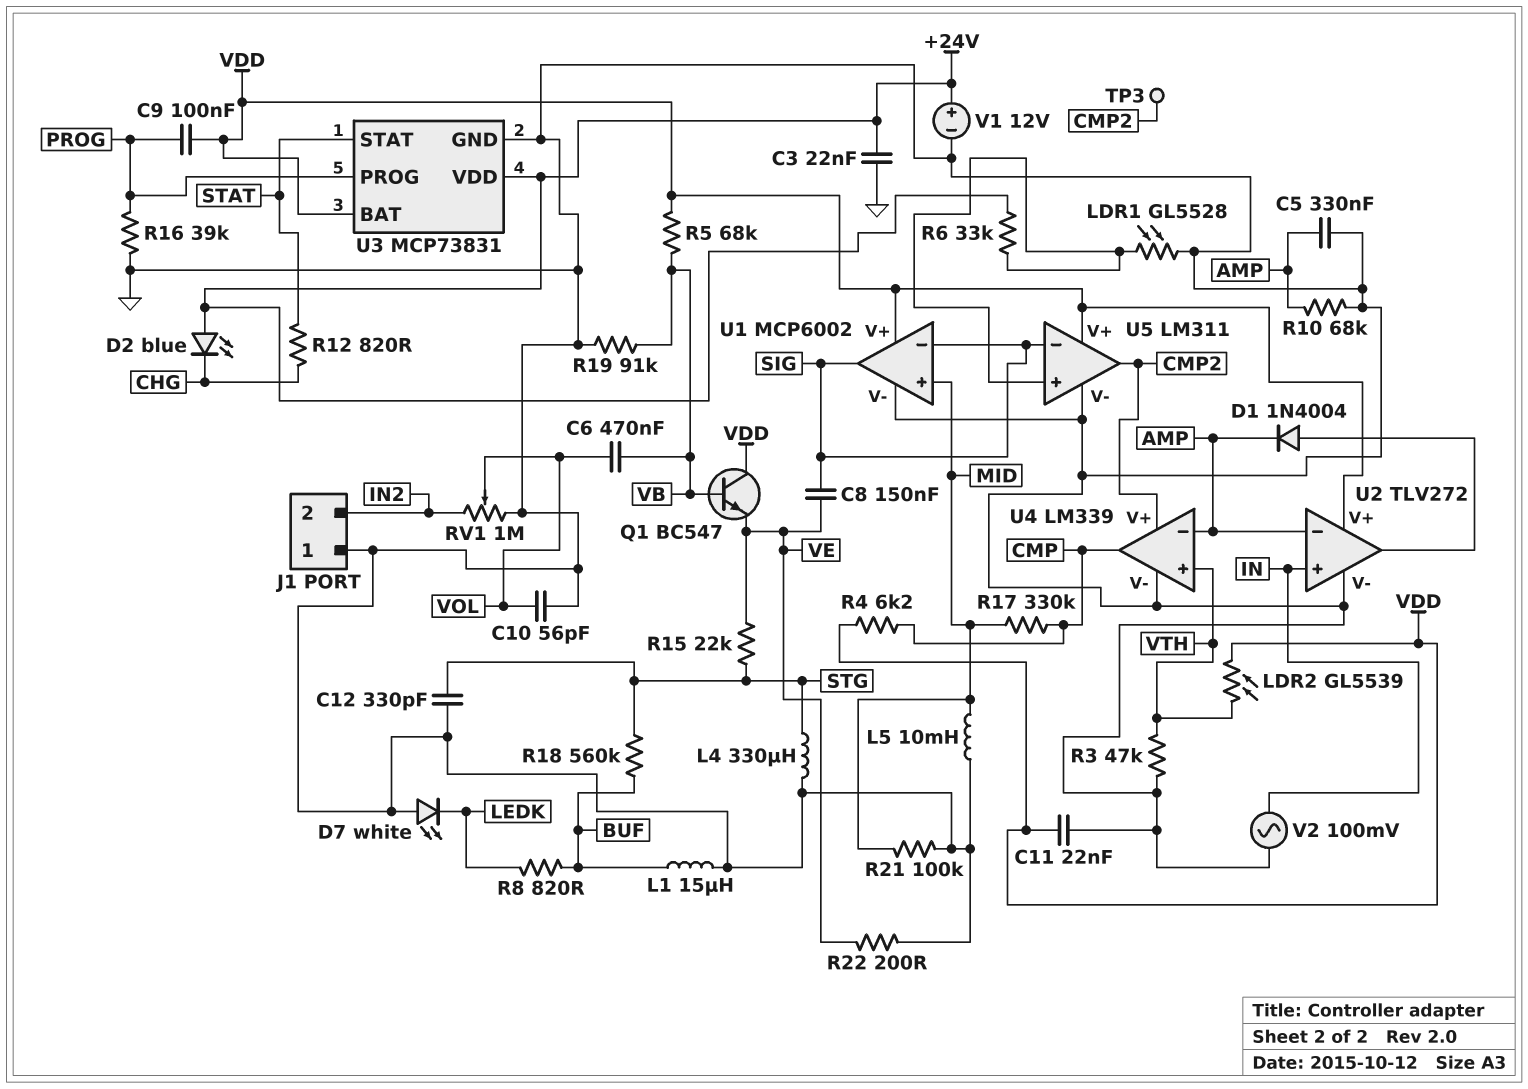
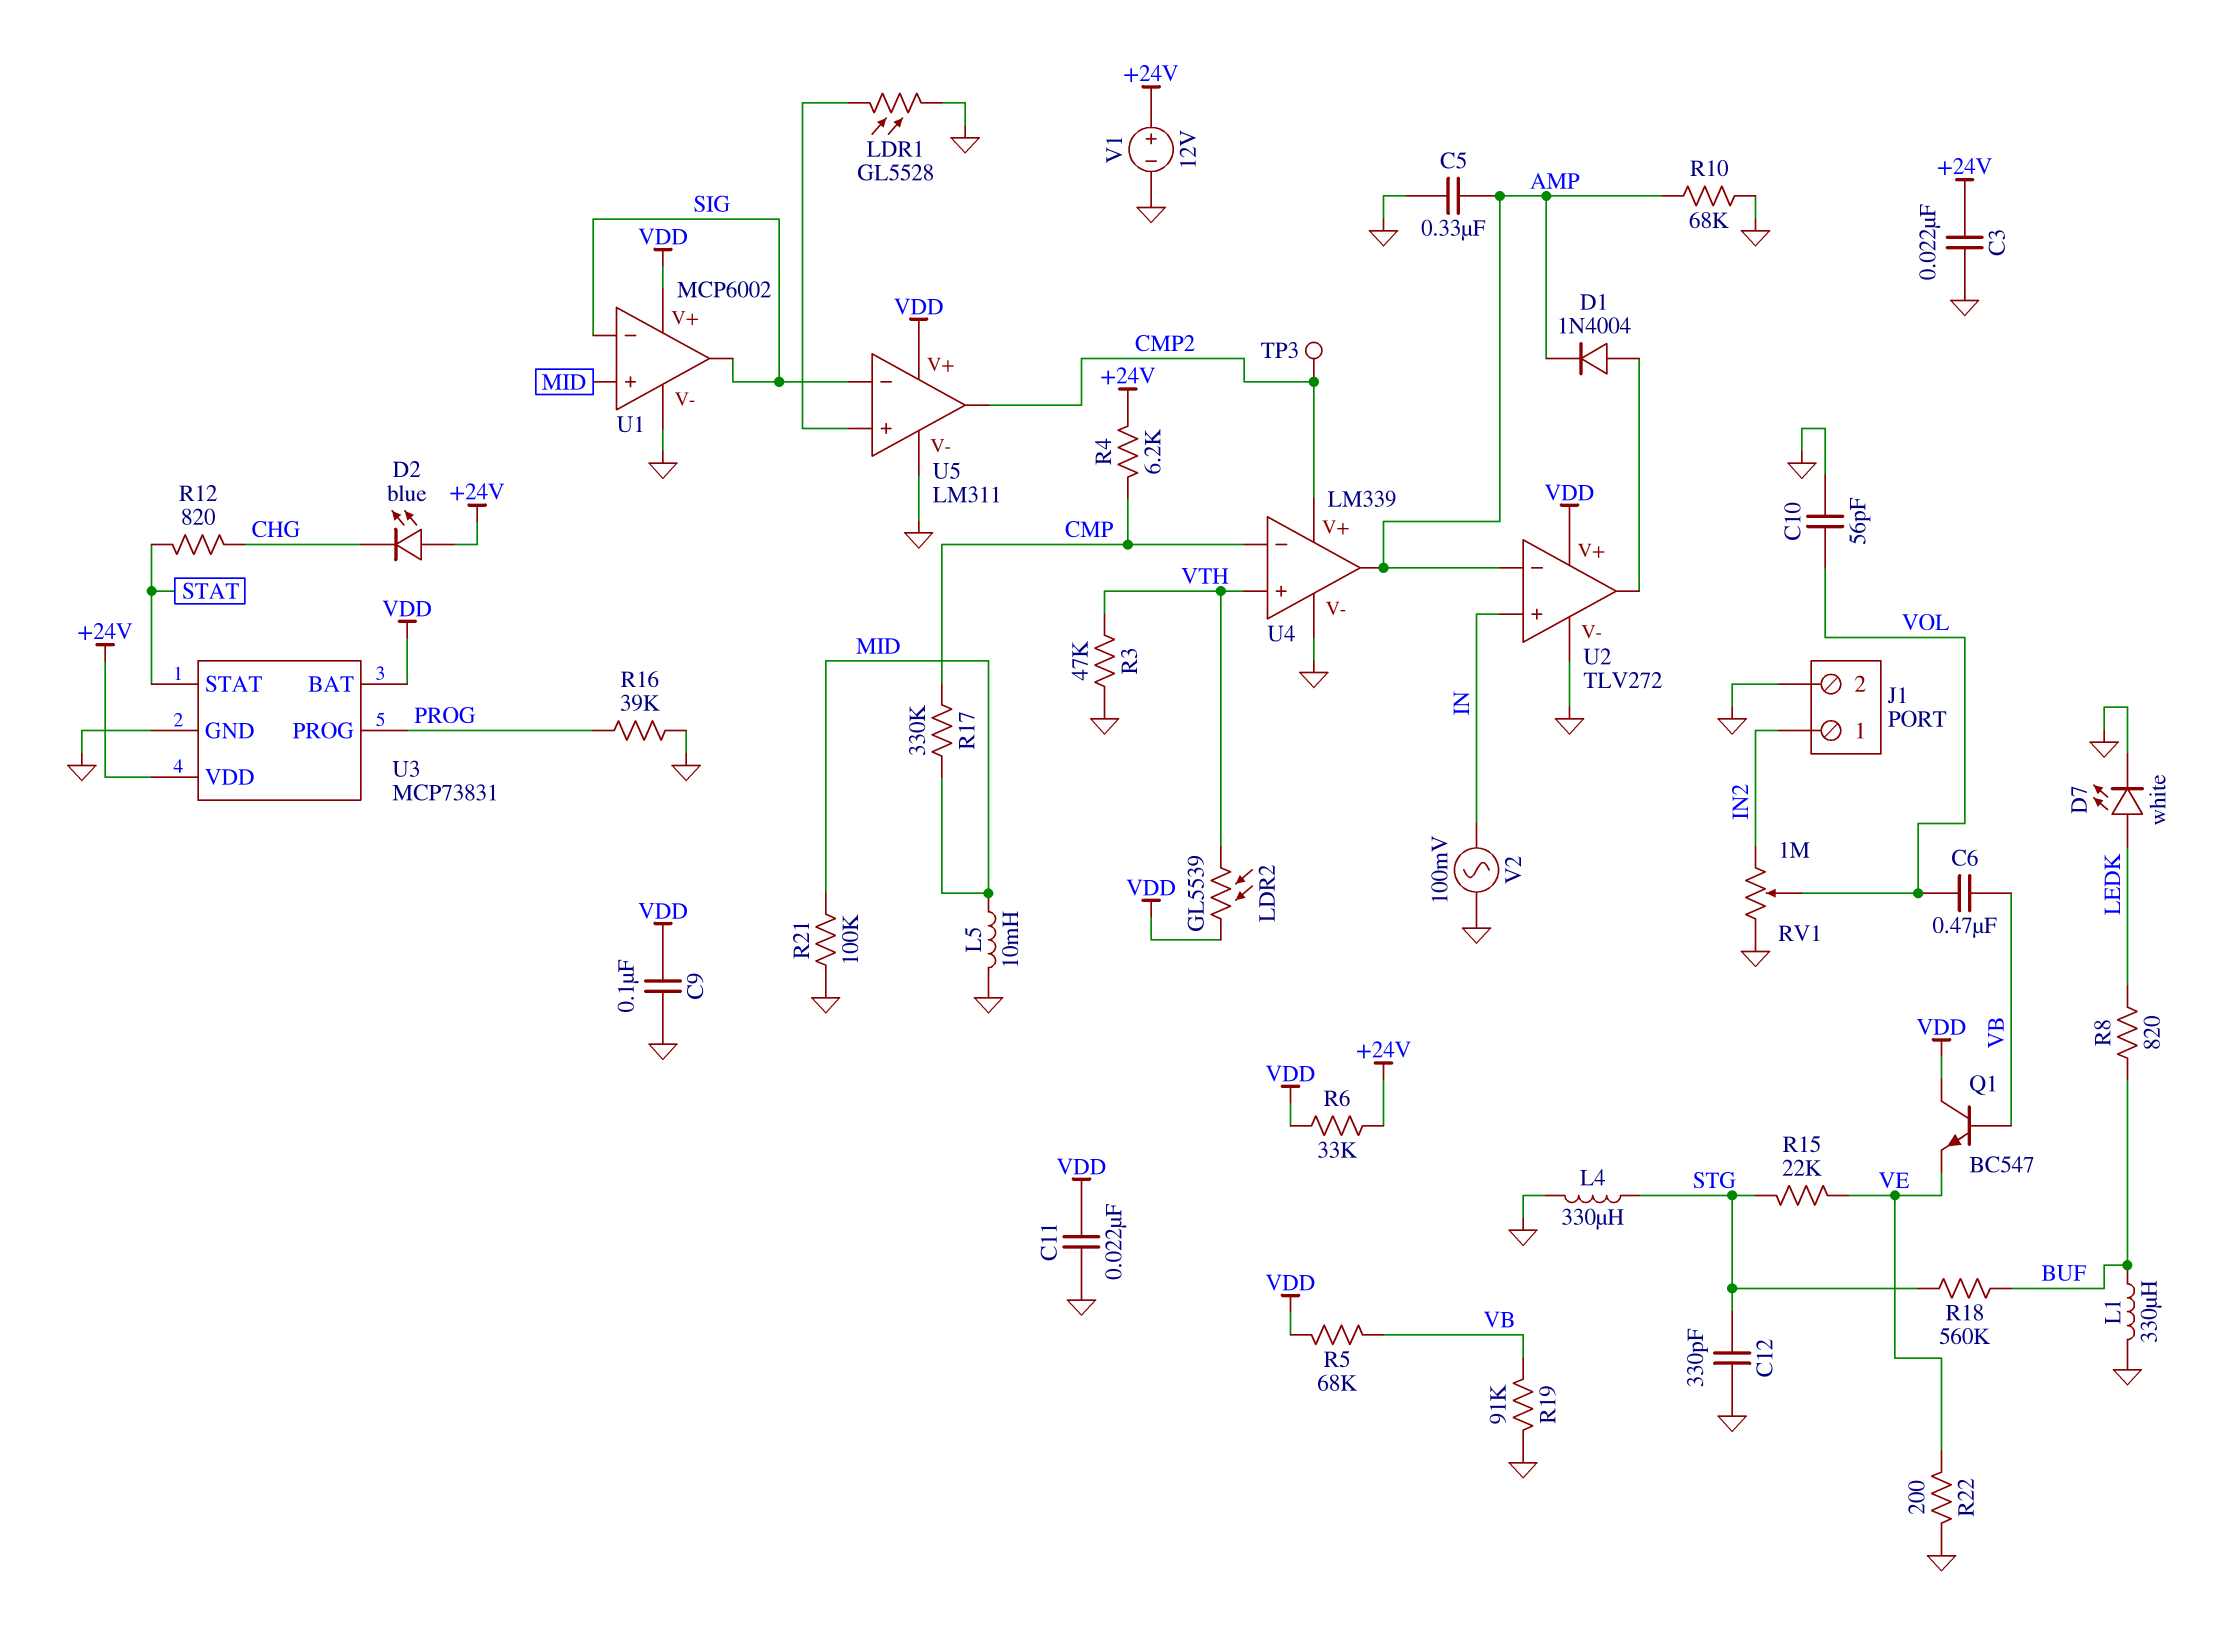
C8: 150nF (SIG, VE) -> none
C9: 100nF (PROG, VDD) -> 100nF (GND, VDD)
D7: LED white (A GND, K LEDK) -> LED white (A LEDK, K GND)
J1 pin 1: GND -> IN2
J1 pin 2: IN2 -> GND
L1: 15uH (BUF, GND) -> 330uH (BUF, GND)
R4: 6.2k (CMP, VDD) -> 6.2k (+24V, CMP)
R6: 33k (+24V, U5/in+) -> 33k (+24V, VDD)
U4 pin in-: AMP -> CMP
U4 pin out: CMP -> AMP

